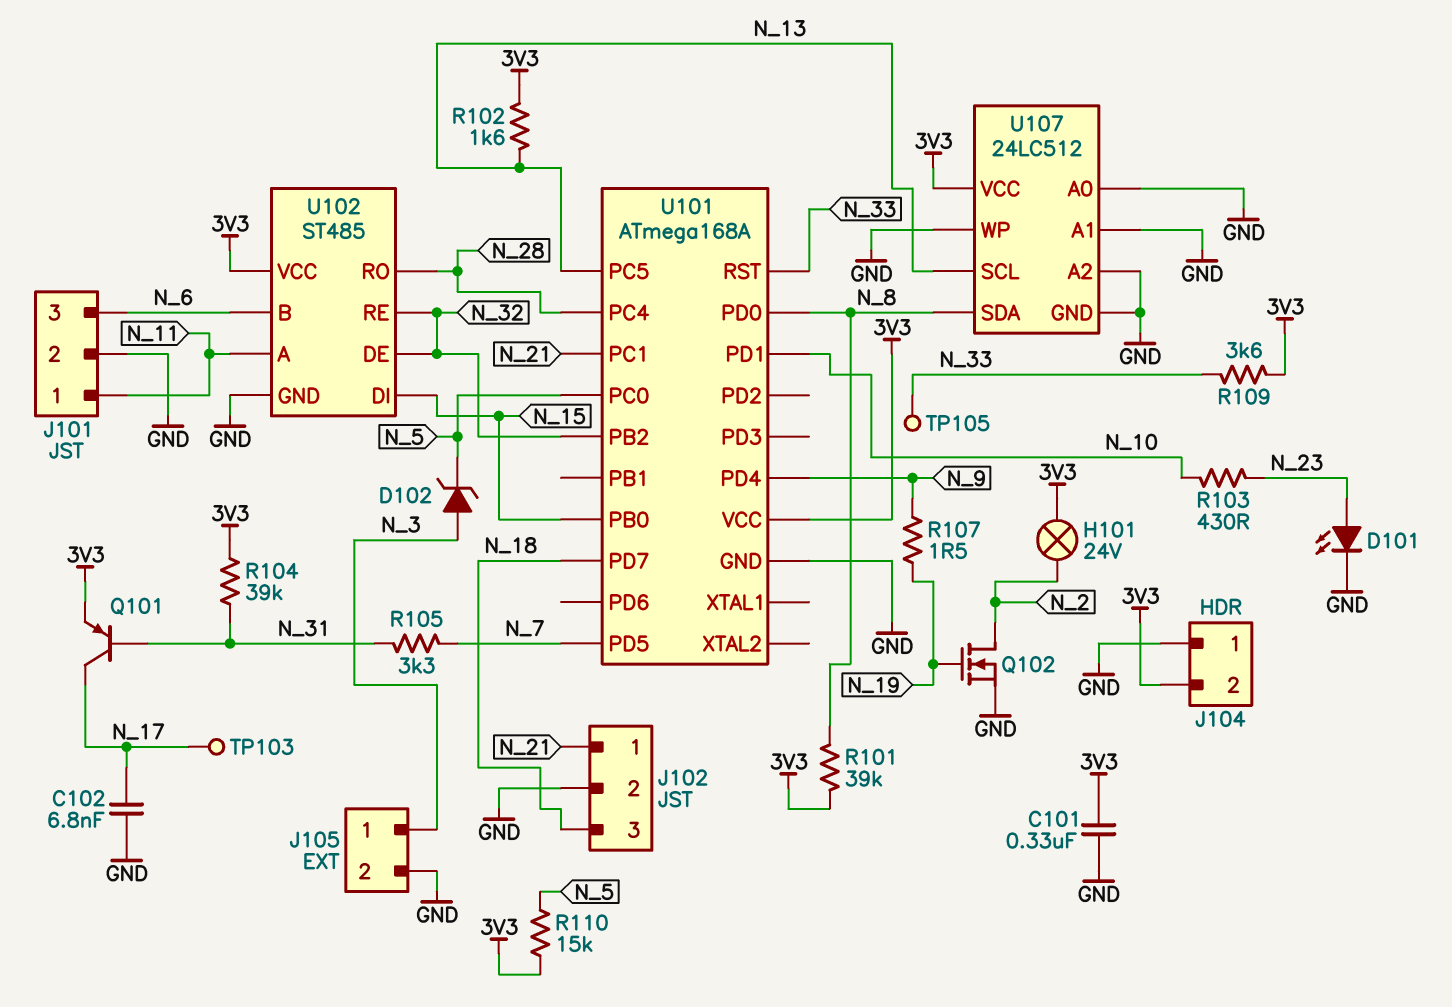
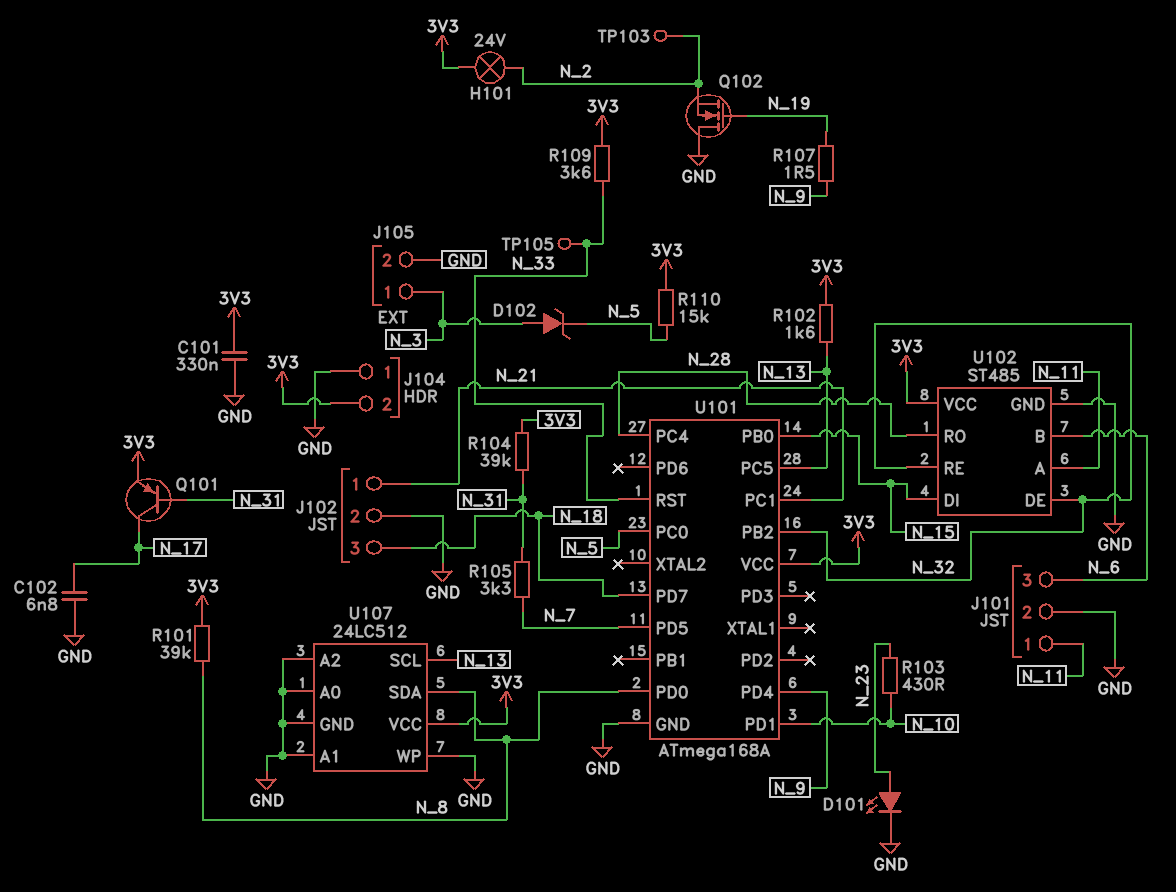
Q102: NMOS (G N_19, D N_2, S GND) -> NMOS (G N_19, D GND, S N_2)
TP103: test point (N_17) -> test point (N_2)

